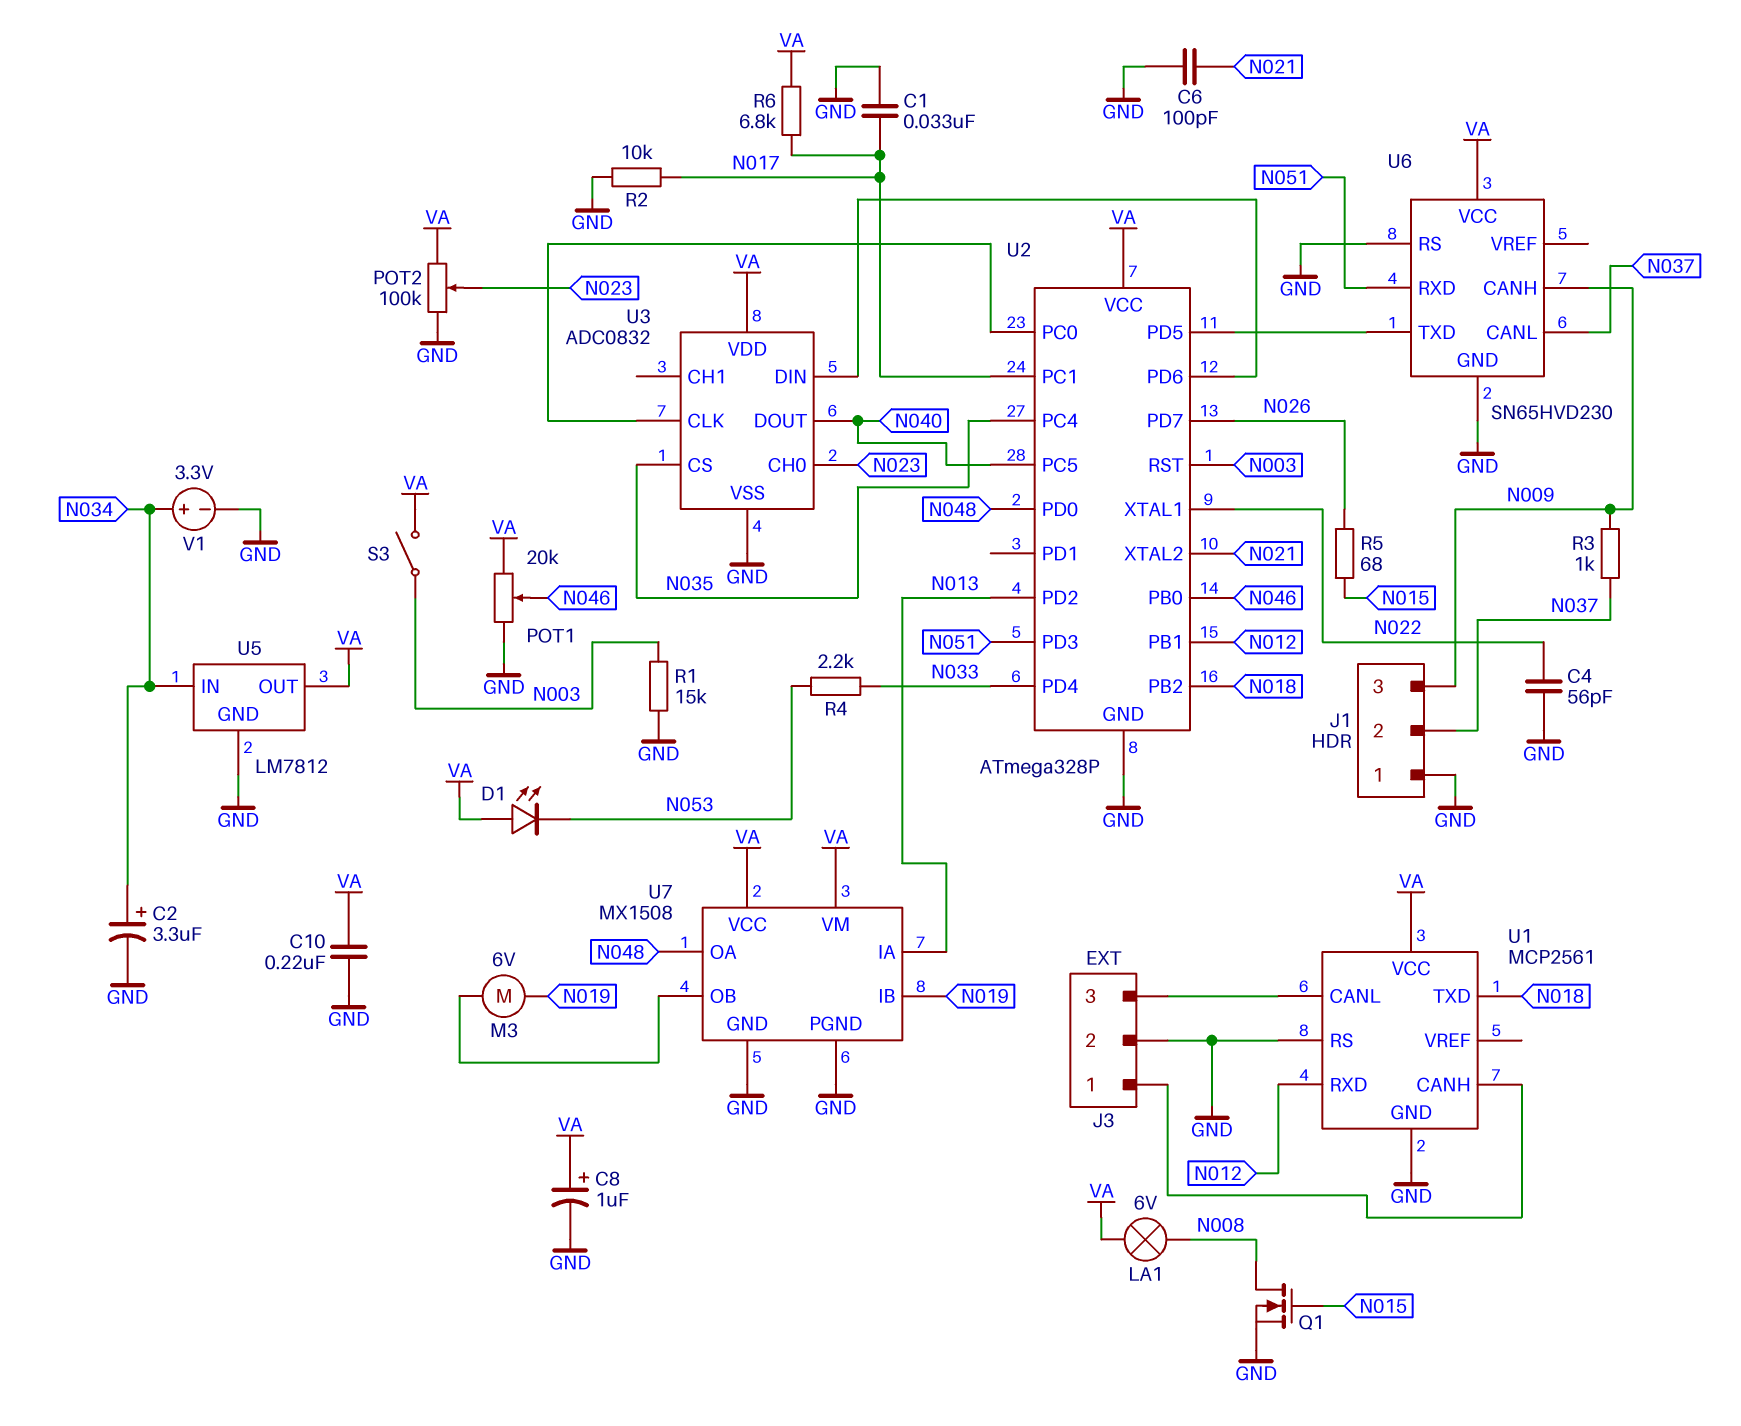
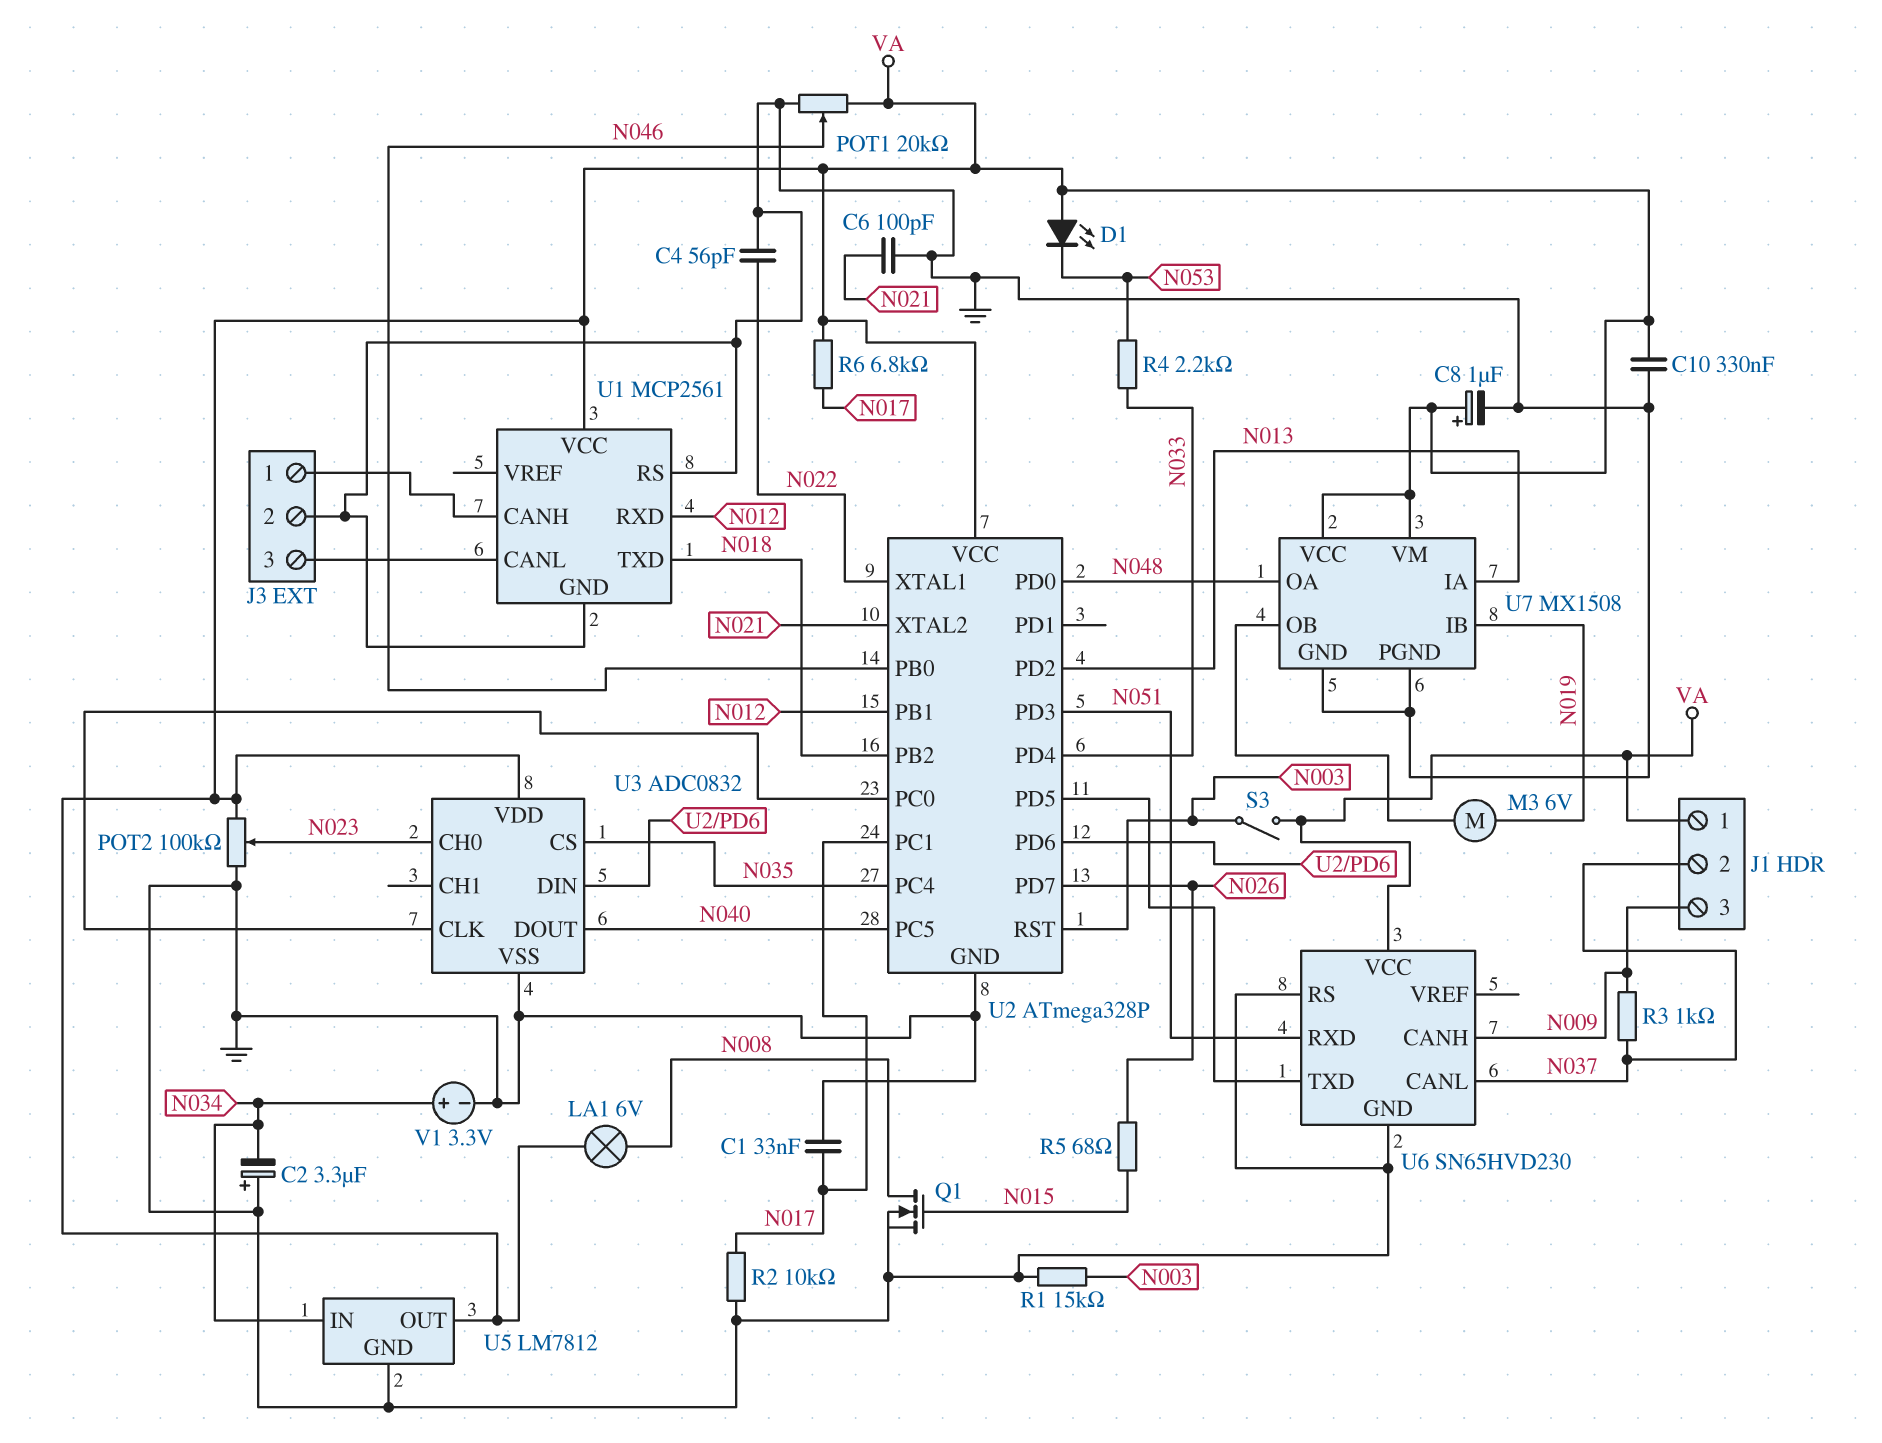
C2: 3.3uF (plus N034, minus GND) -> 3.3uF (plus GND, minus N034)
C10: 220nF (GND, VA) -> 330nF (GND, VA)
J1 pin 1: GND -> VA

